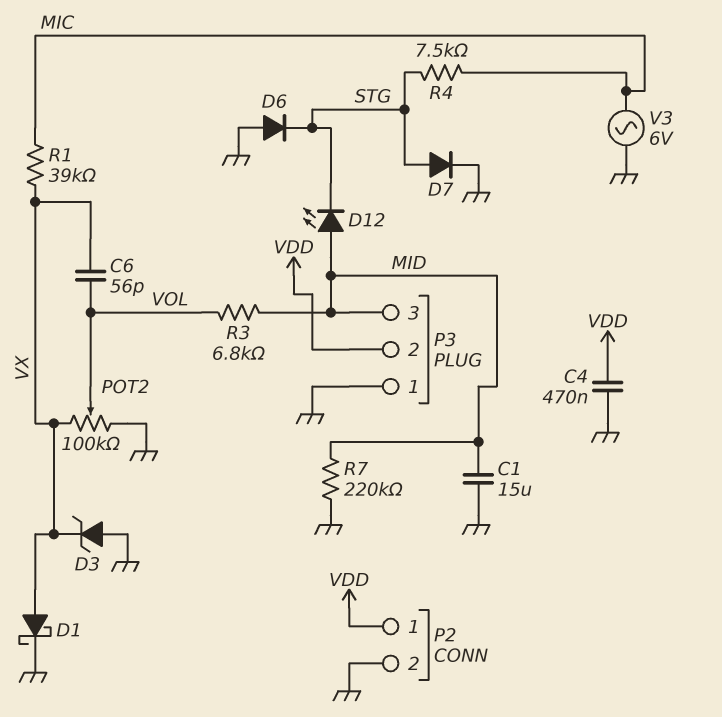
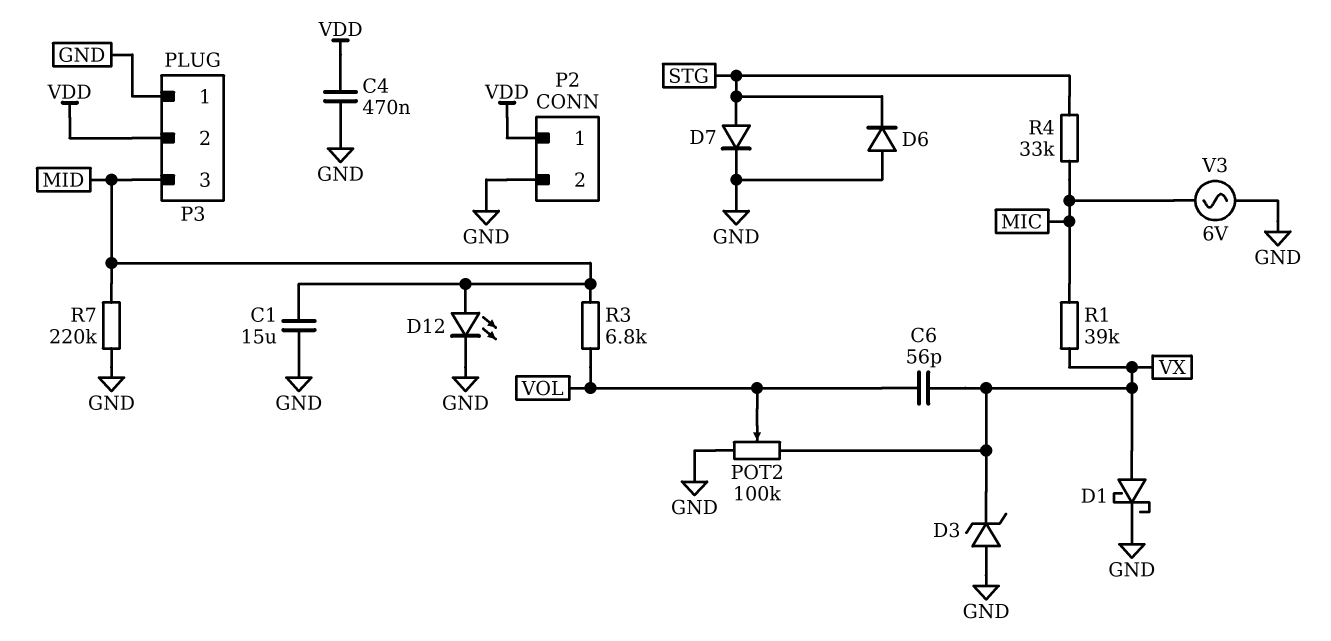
D12: LED (A MID, K STG) -> LED (A MID, K GND)
R4: 7.5k (MIC, STG) -> 33k (MIC, STG)

